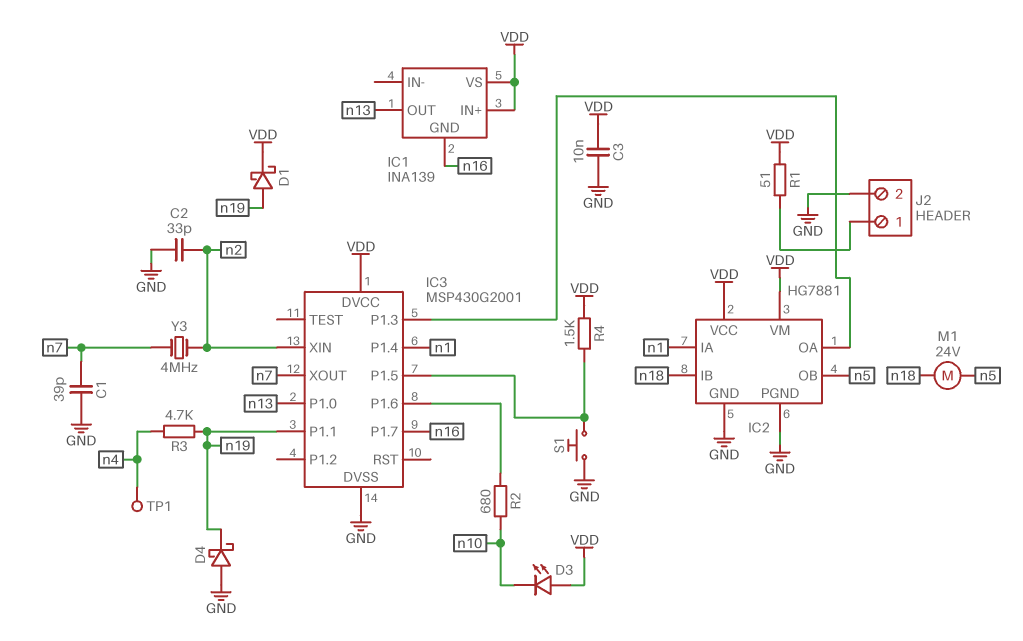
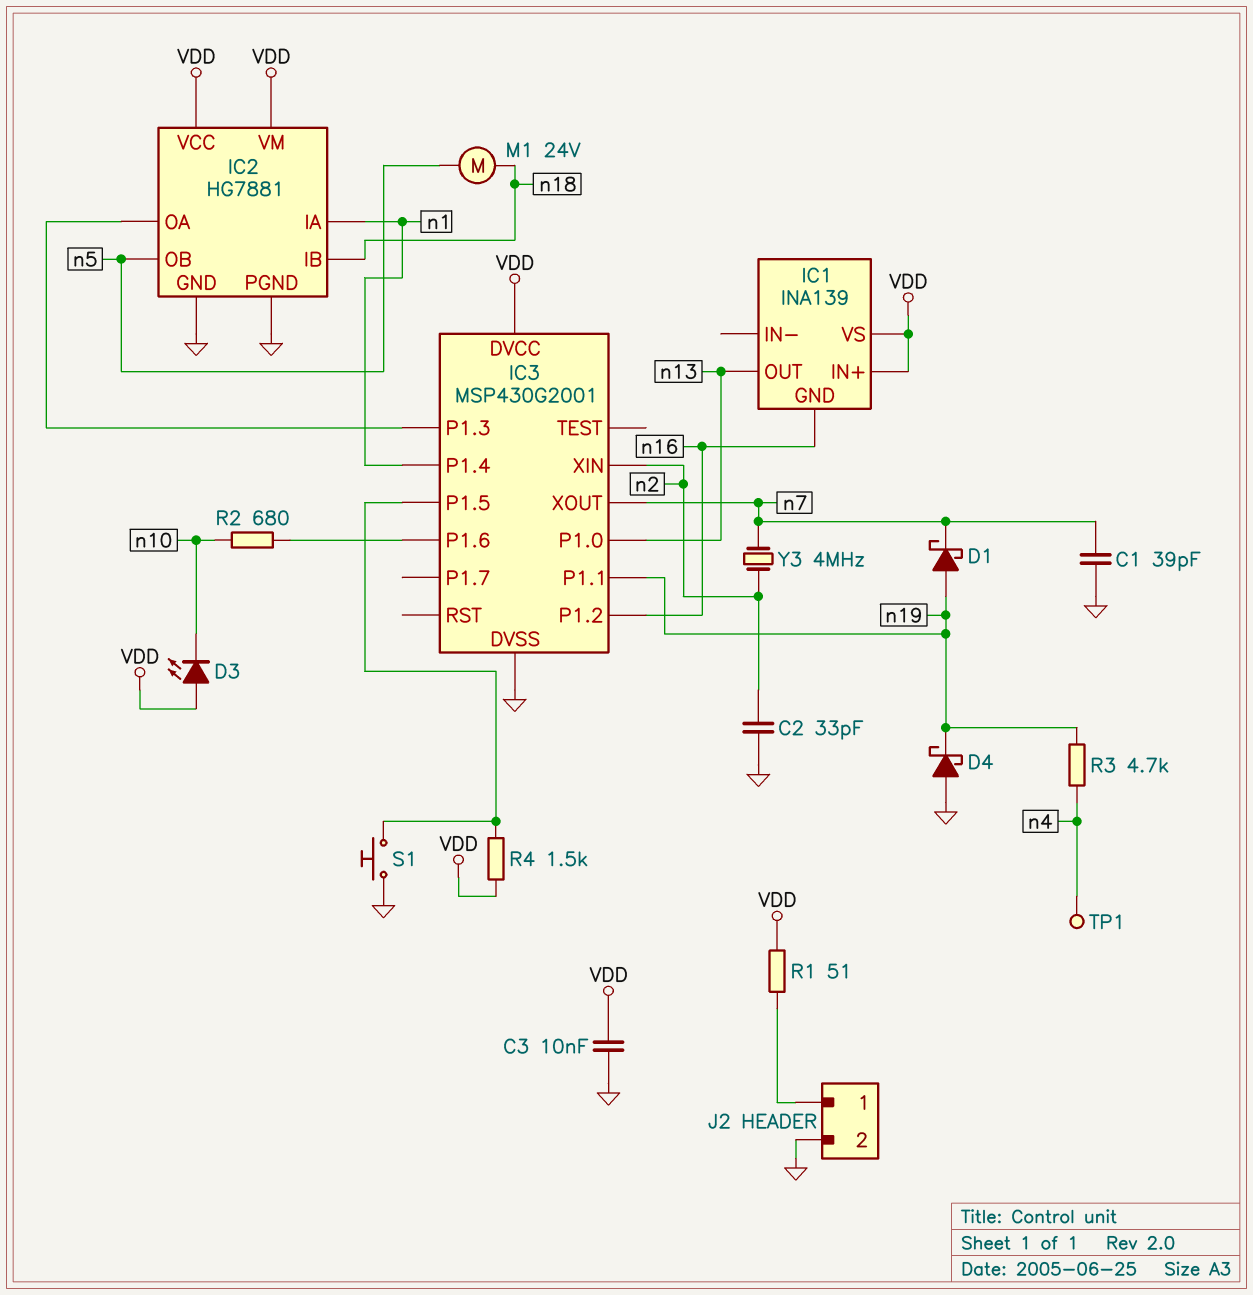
D1: schottky (A n19, K VDD) -> schottky (A n19, K n7)
IC3 pin P1.2: none -> n16
IC3 pin P1.7: n16 -> none

